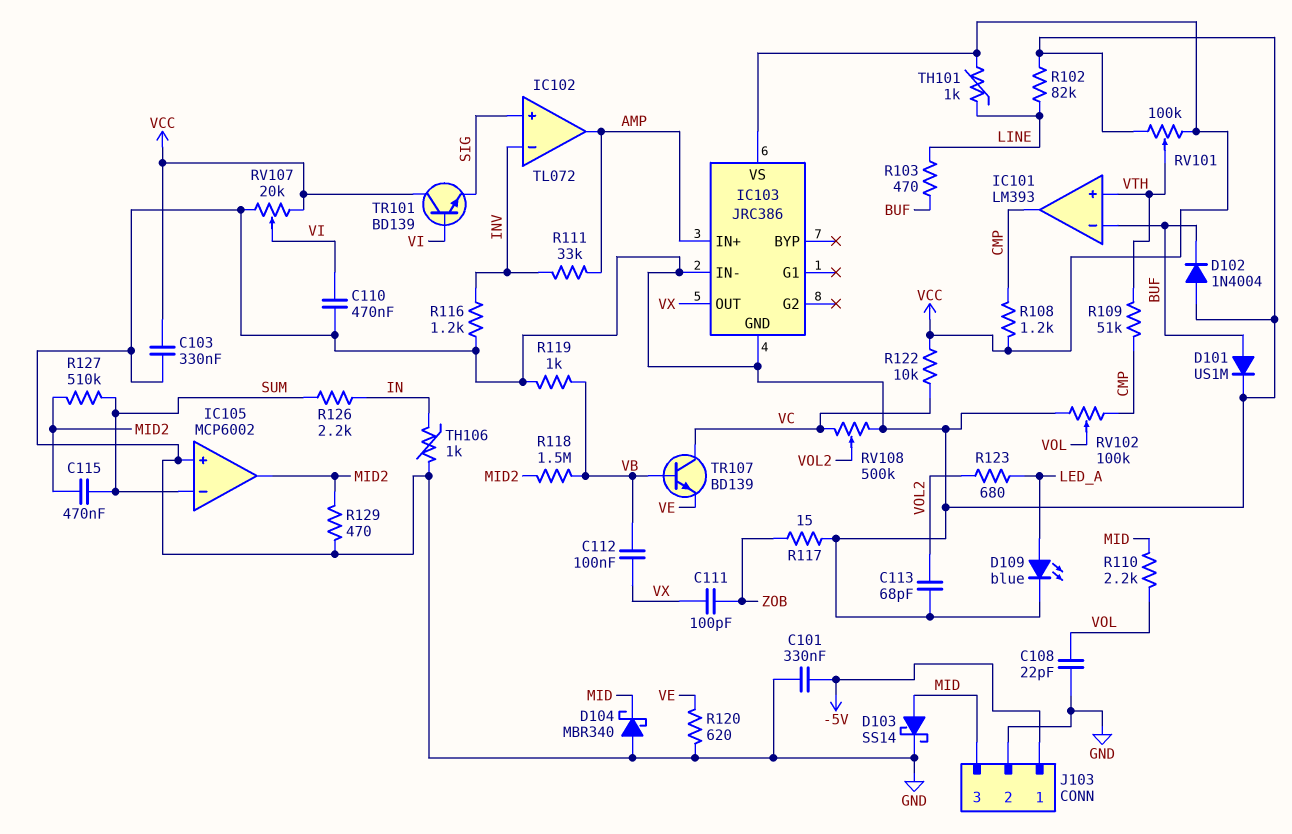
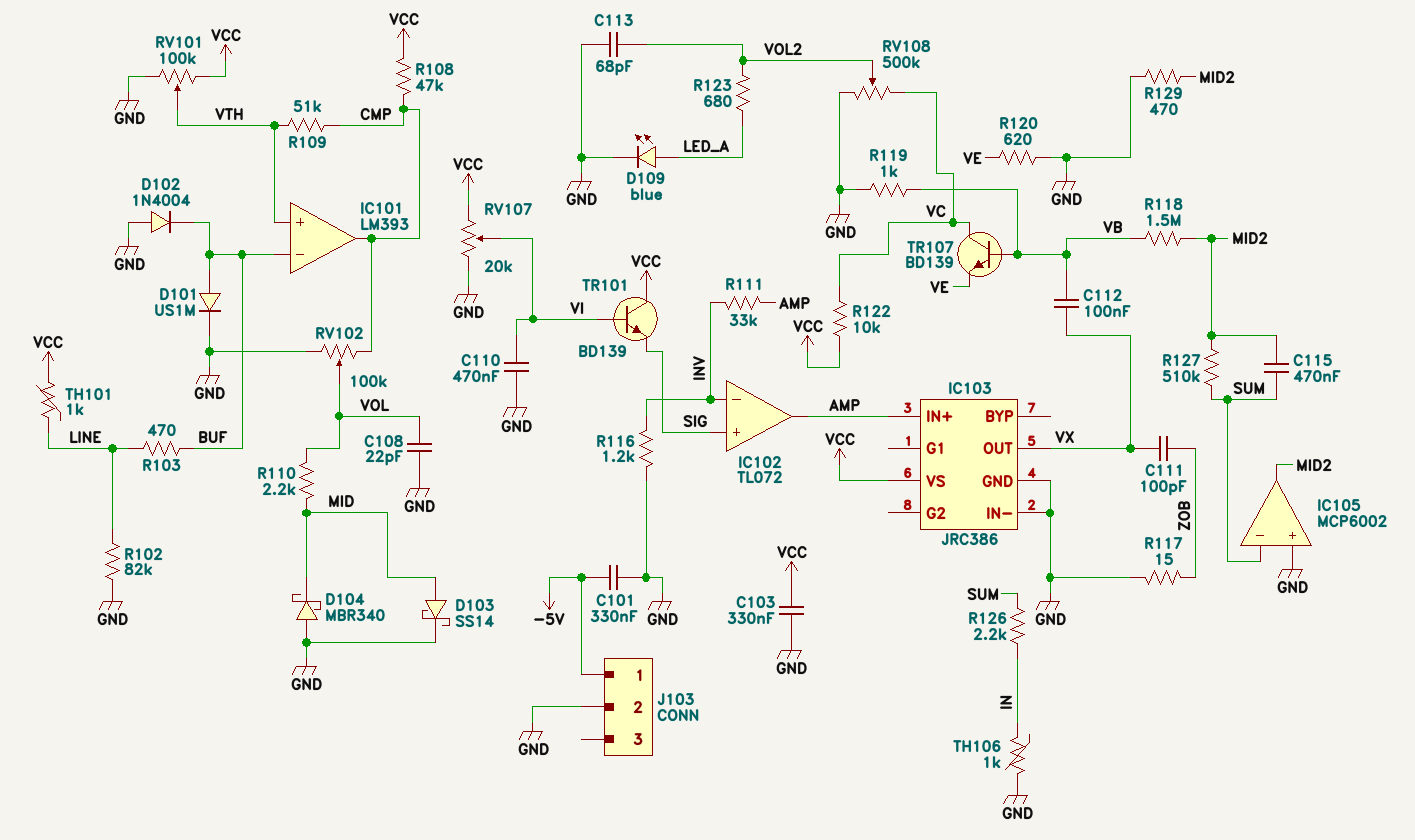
J103 pin 3: MID -> none
R108: 1.2k (CMP, VCC) -> 47k (CMP, VCC)

